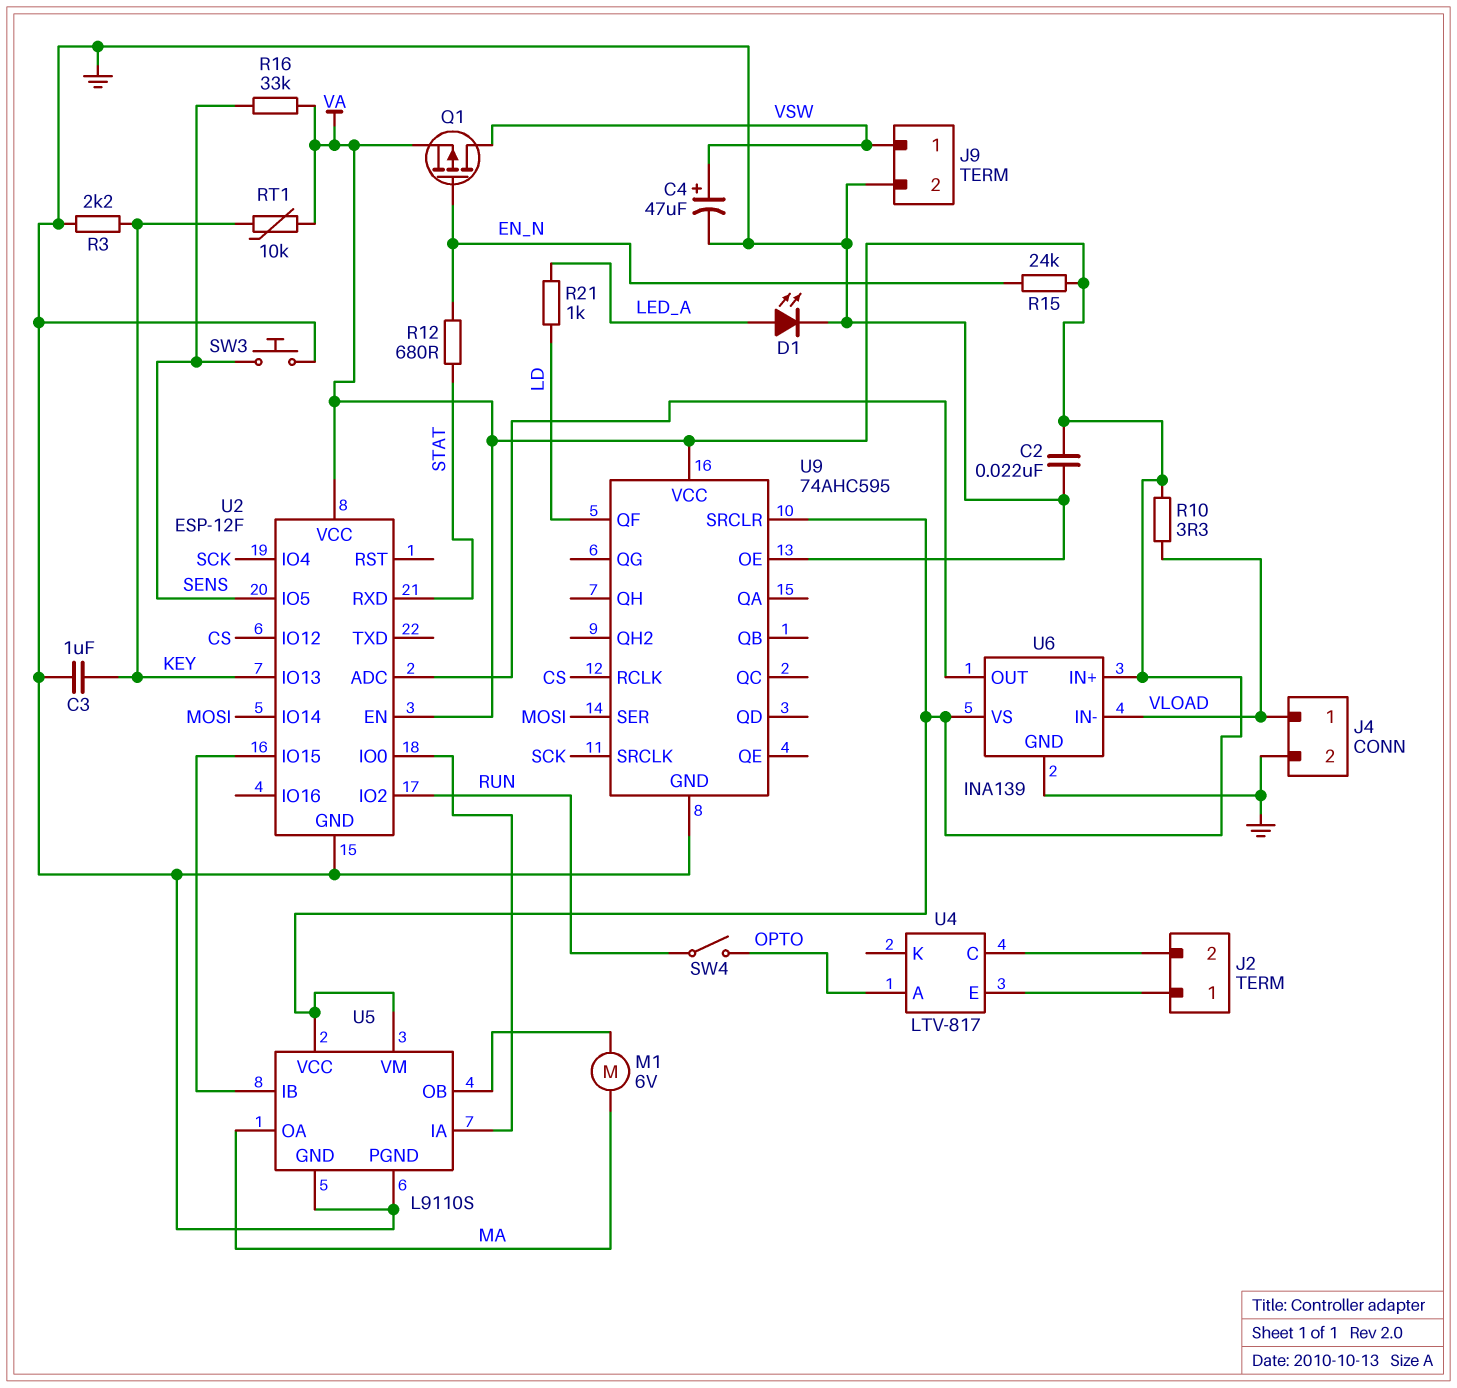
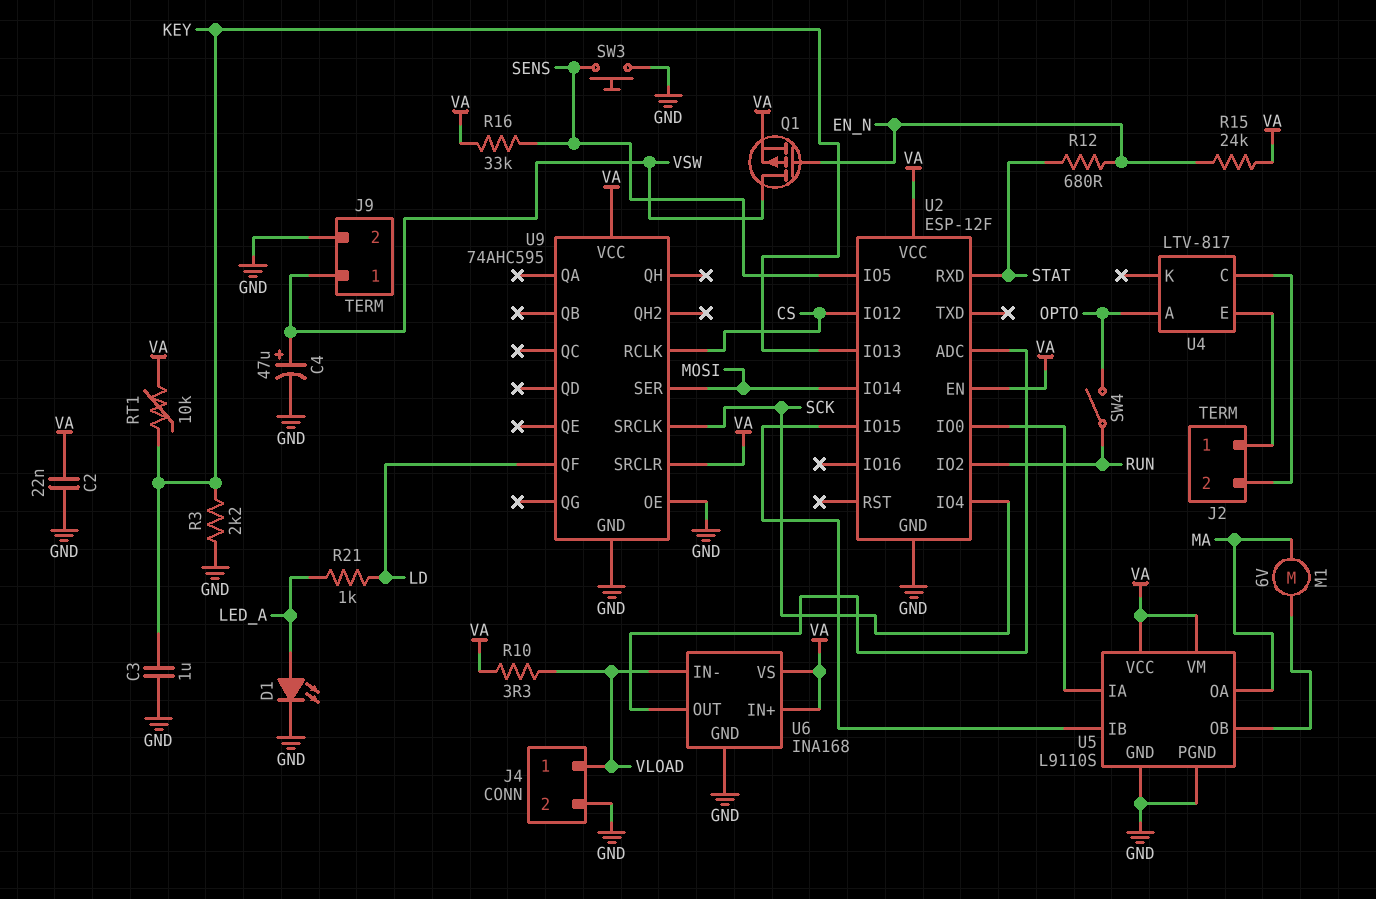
U6: INA139 -> INA168

